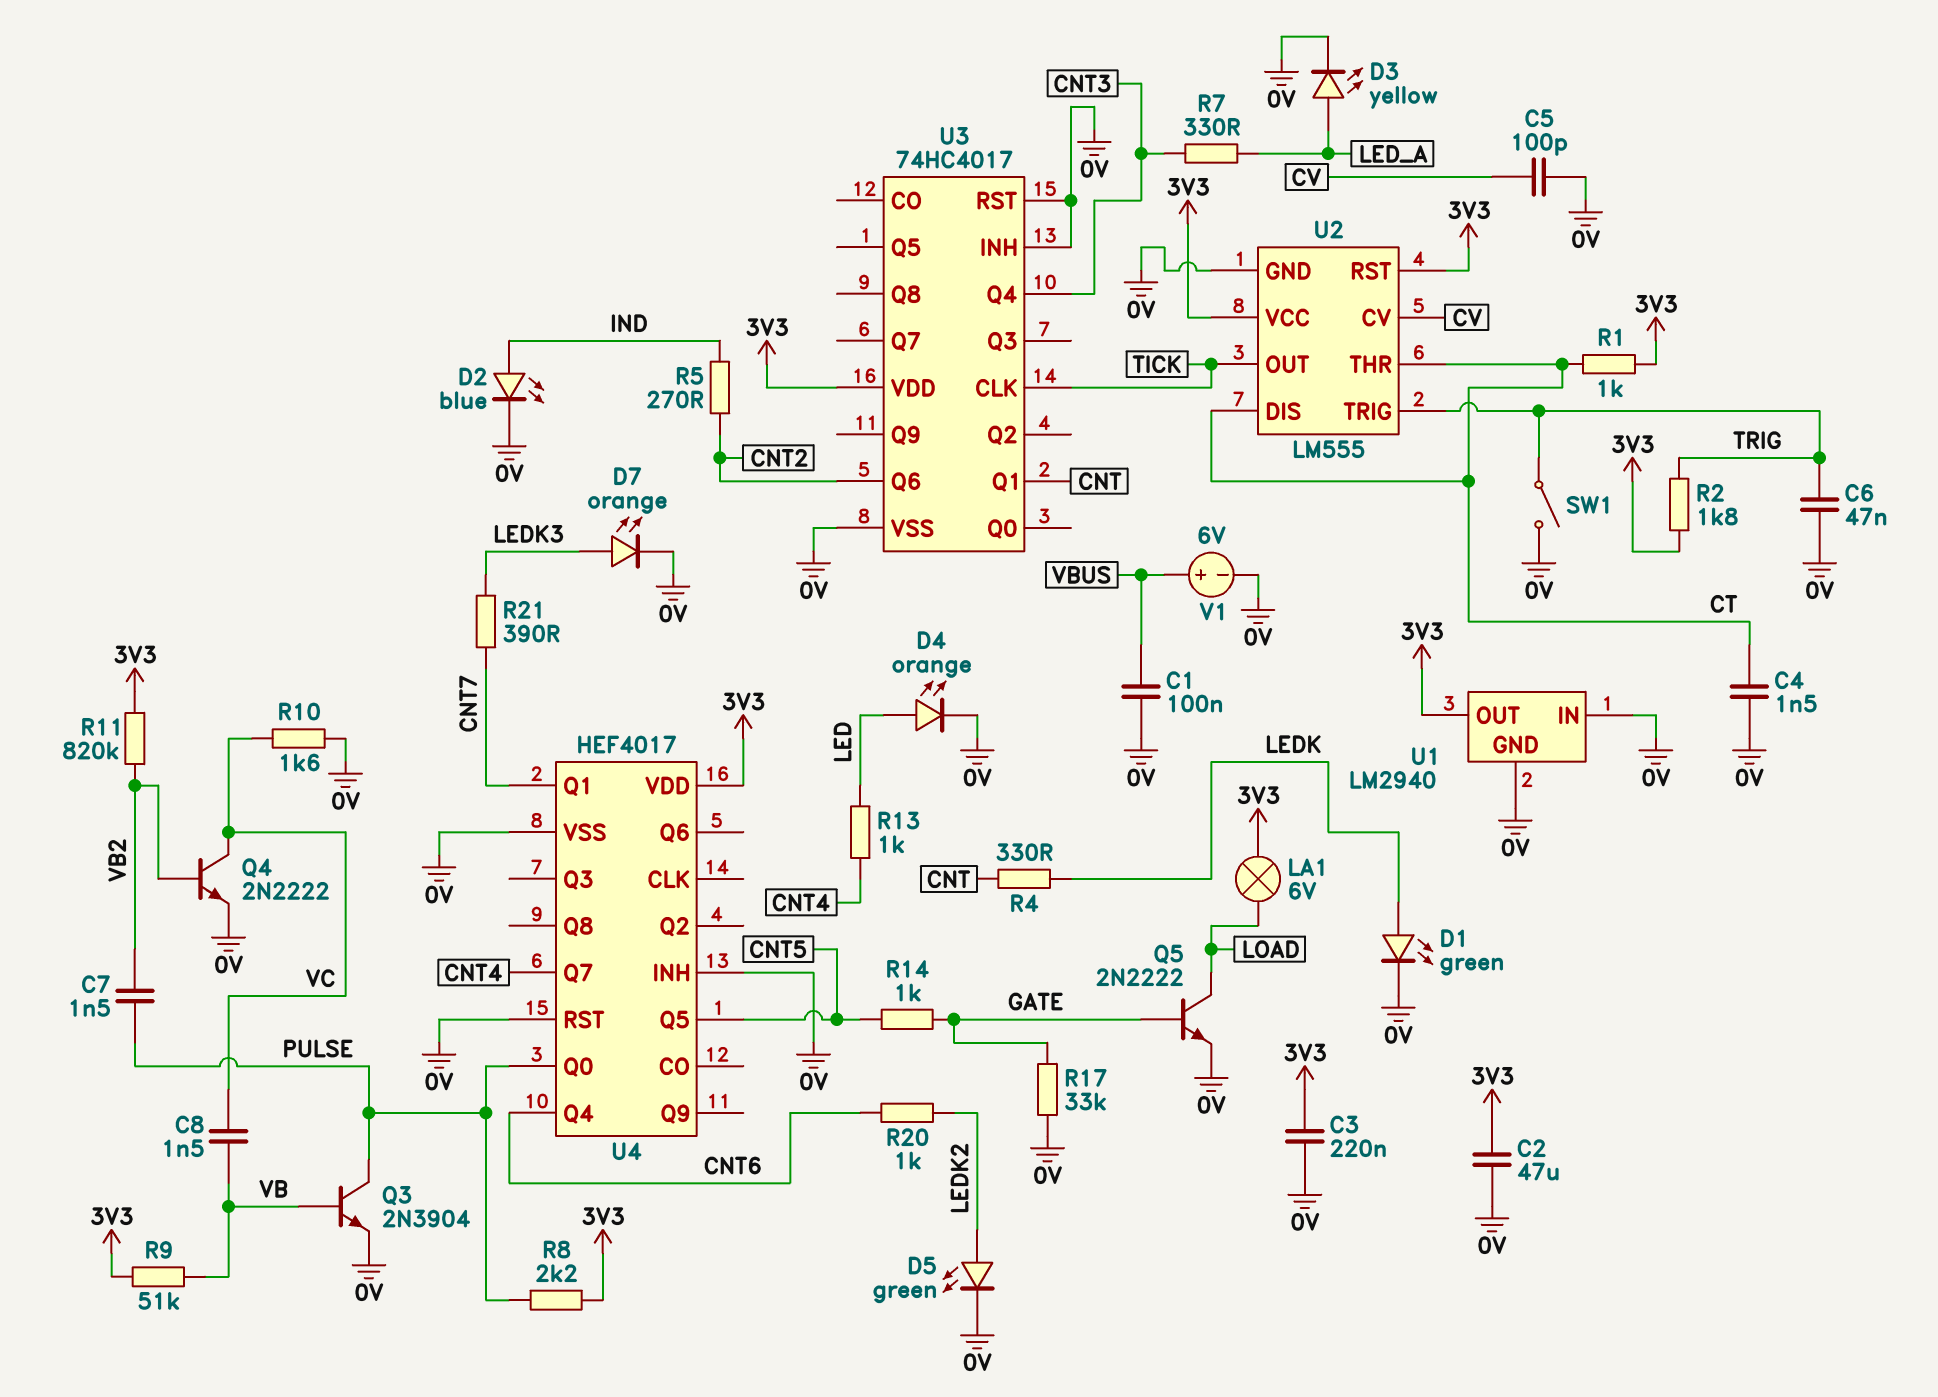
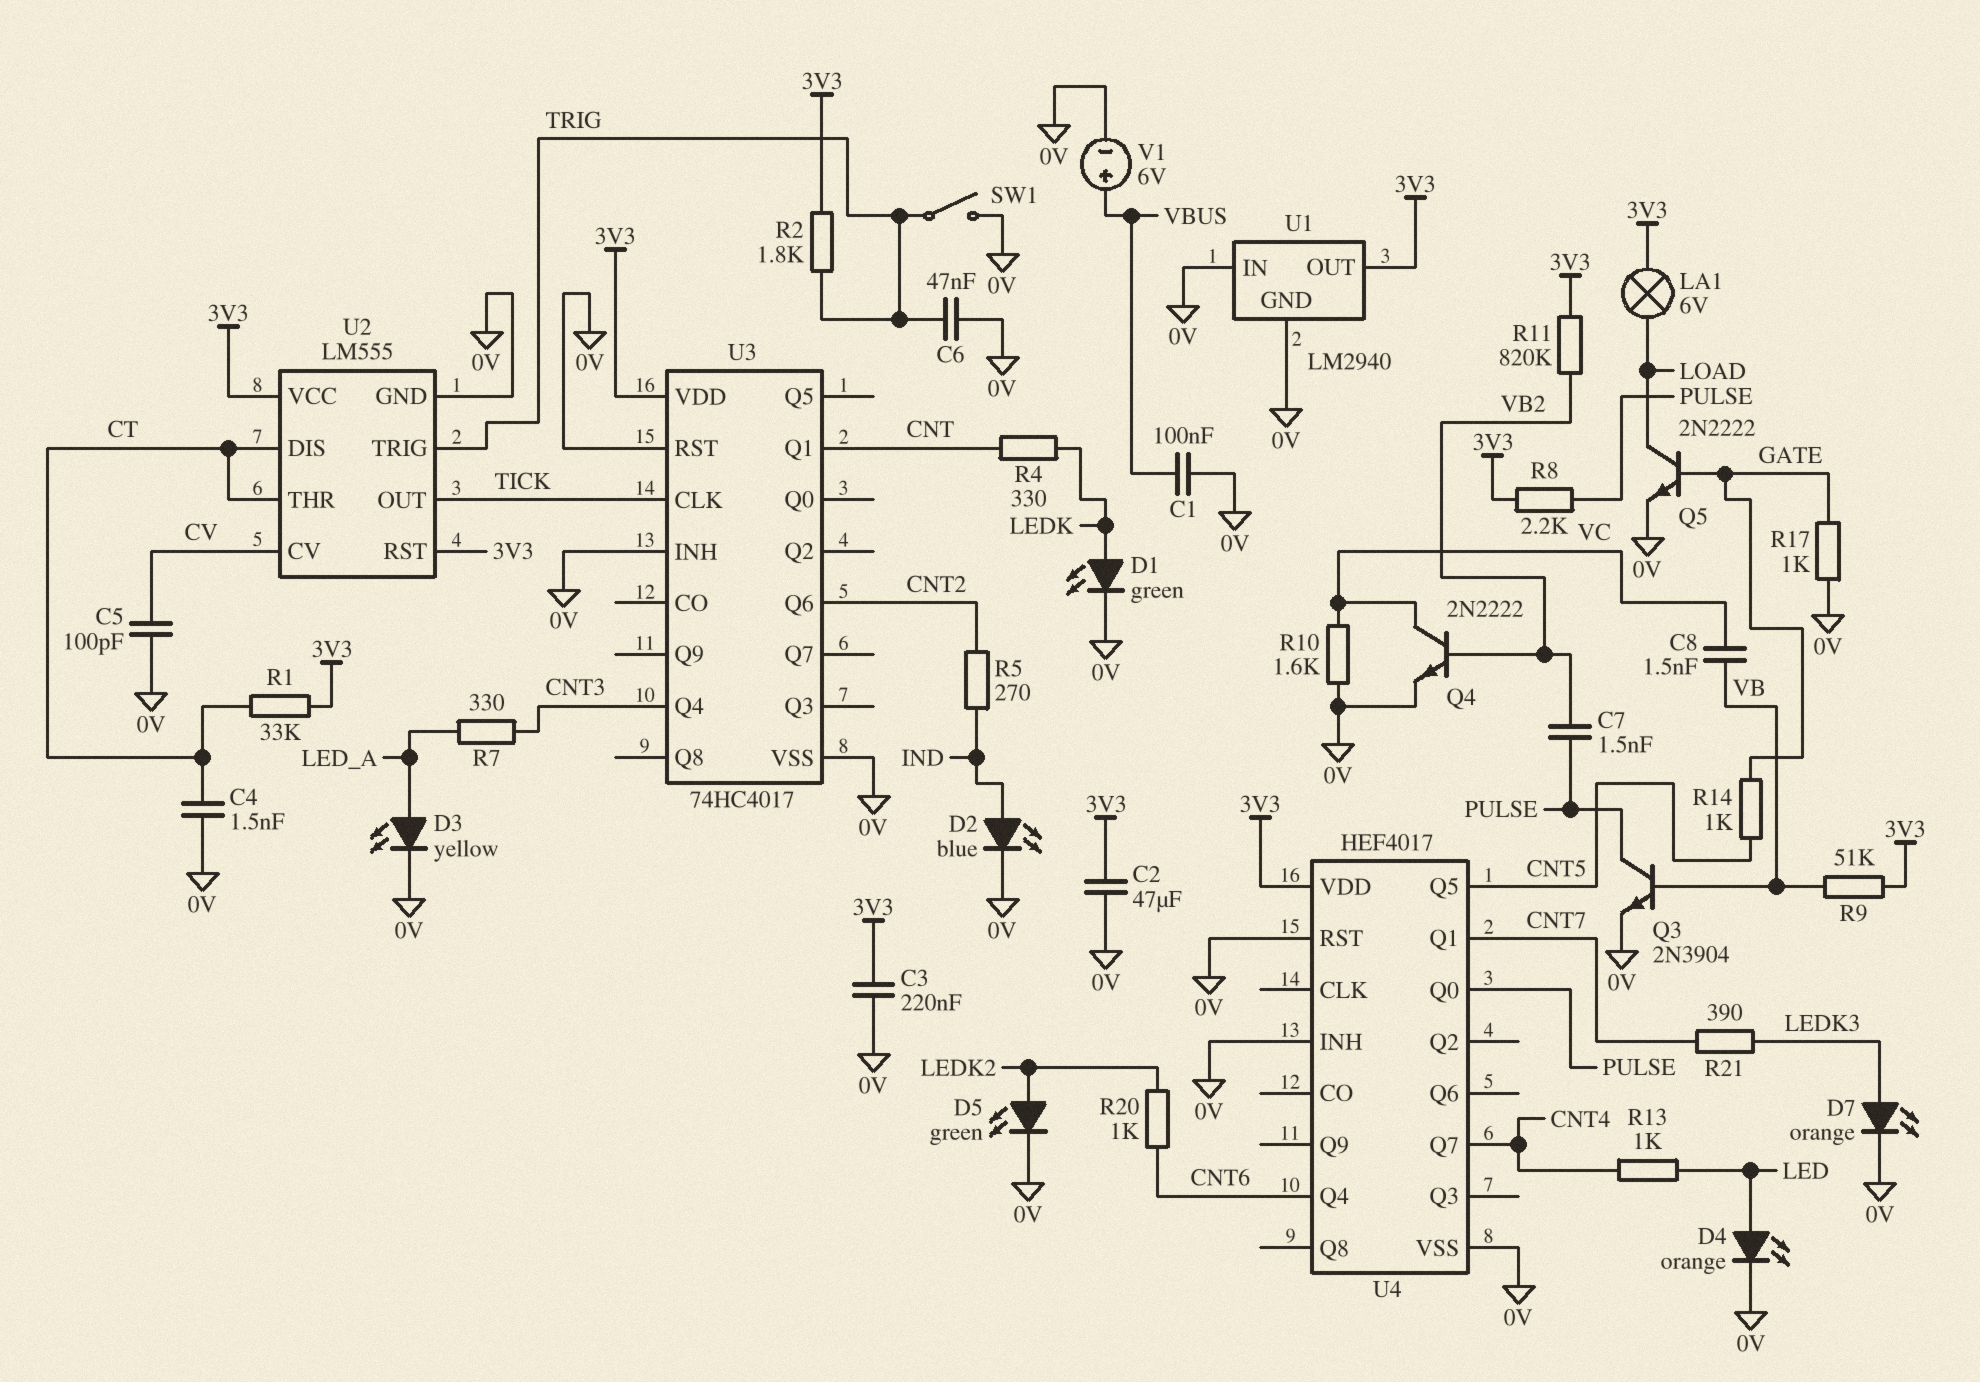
R1: 1k (3V3, CT) -> 33k (3V3, CT)
R17: 33k (0V, GATE) -> 1k (0V, GATE)

